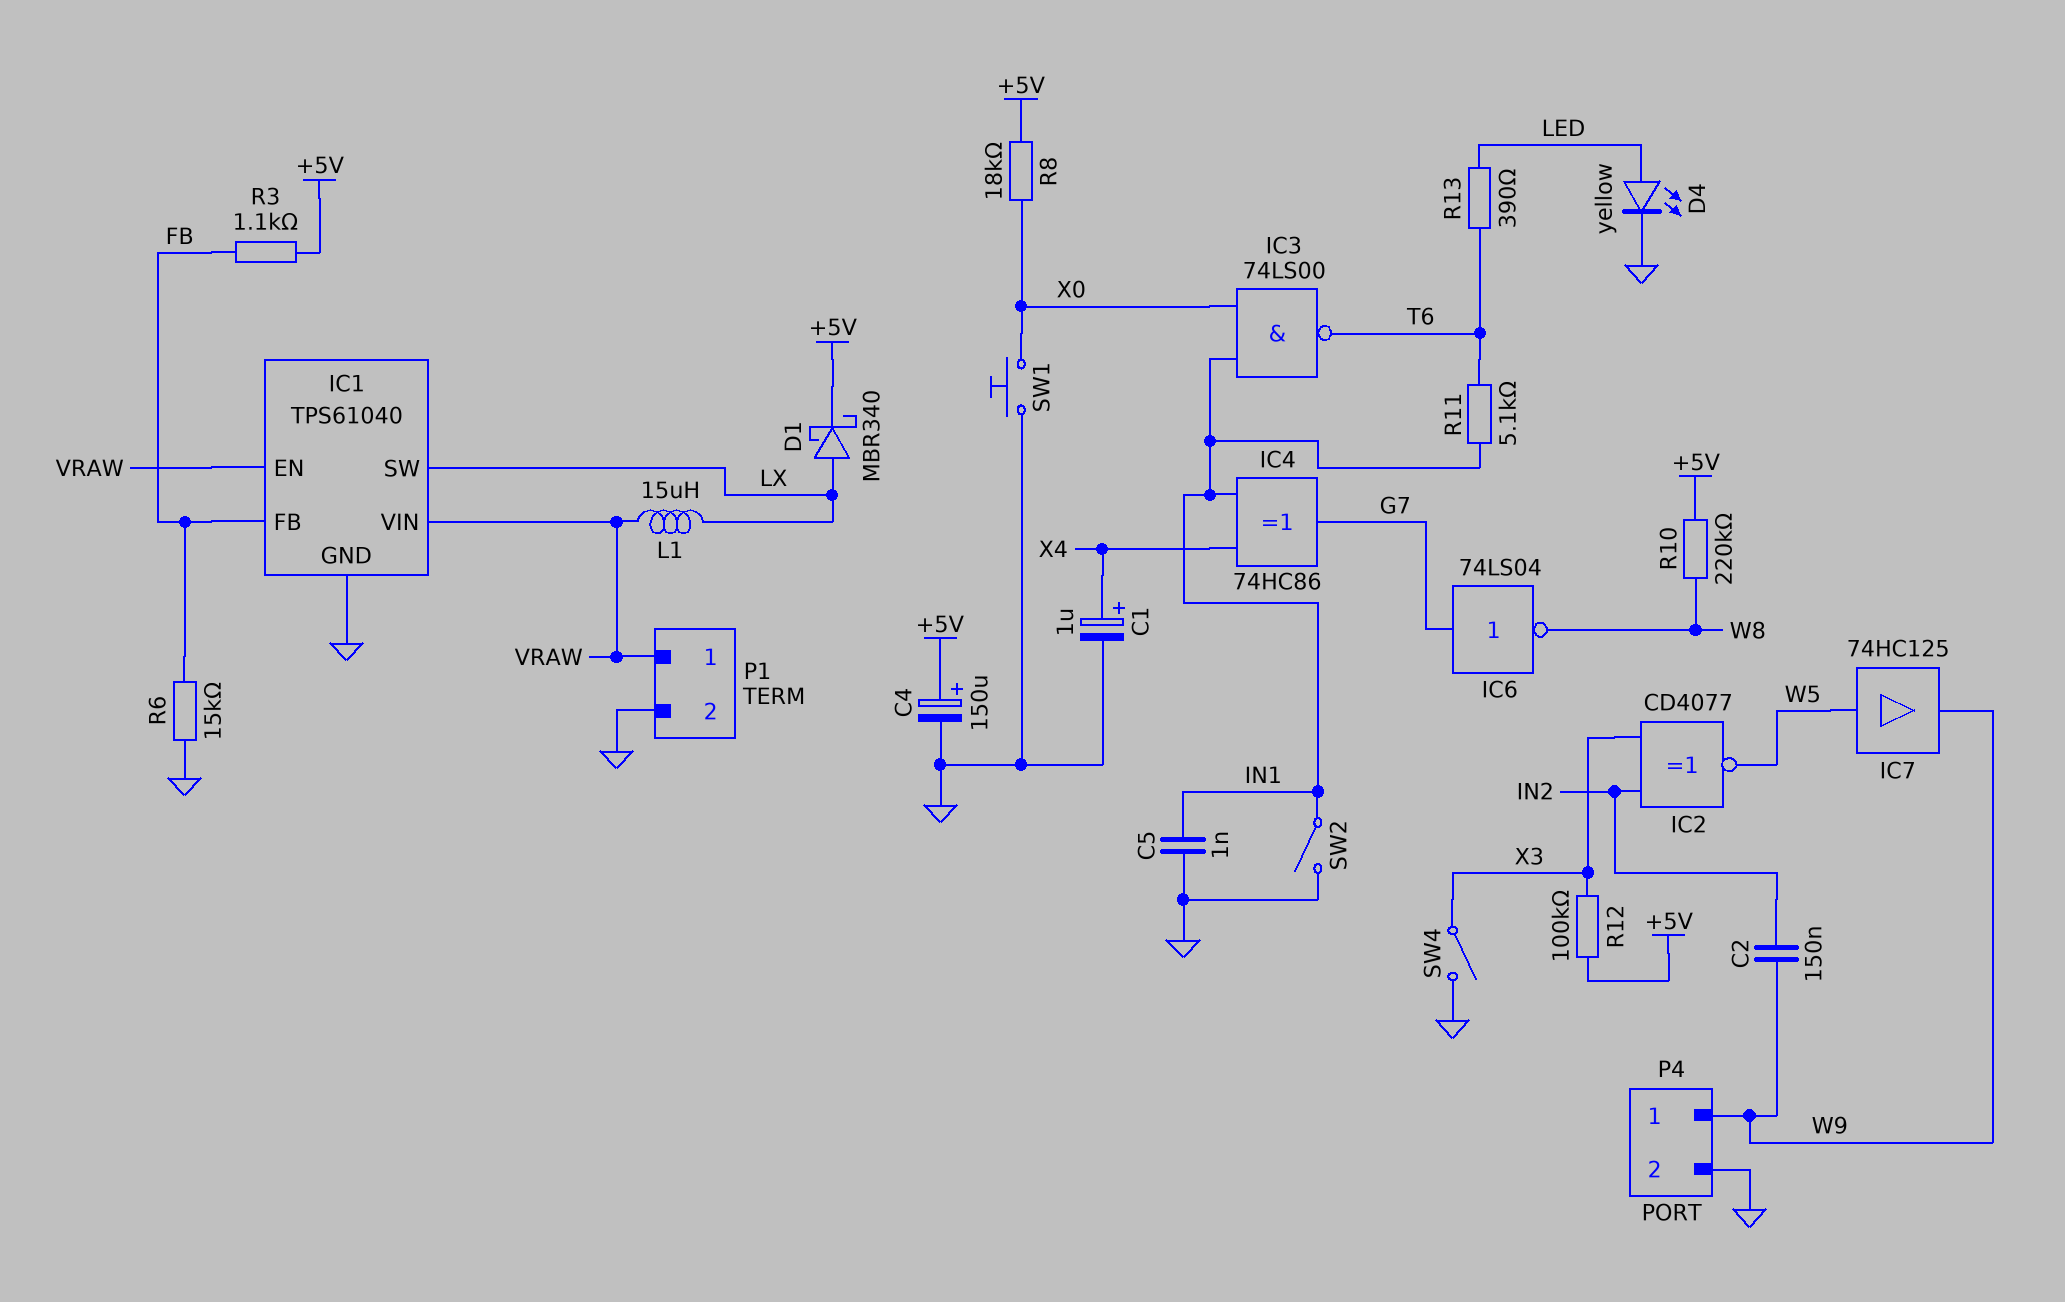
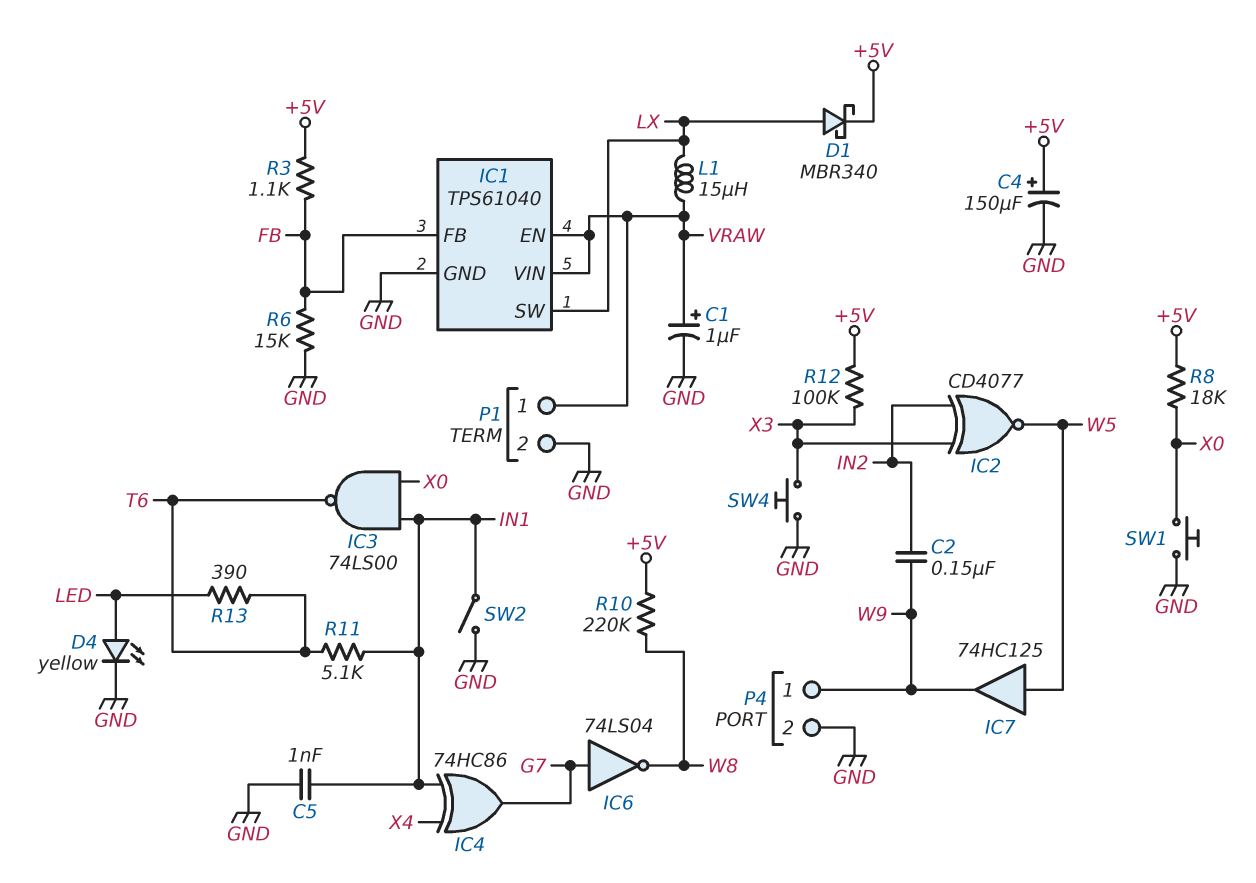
C1: 1uF (plus X4, minus GND) -> 1uF (plus VRAW, minus GND)
SW4: switch (GND, X3) -> button (GND, X3)

